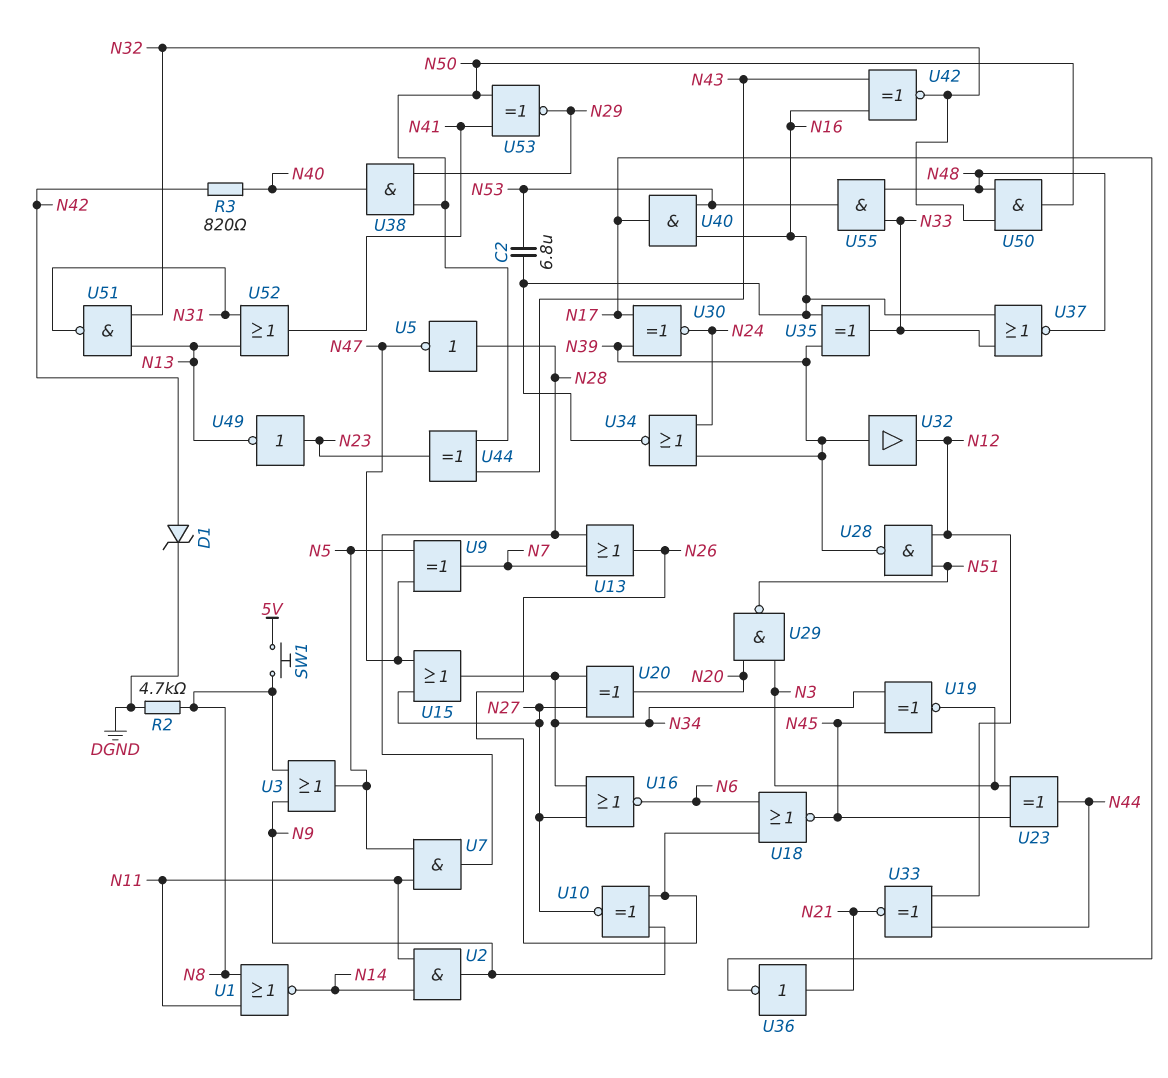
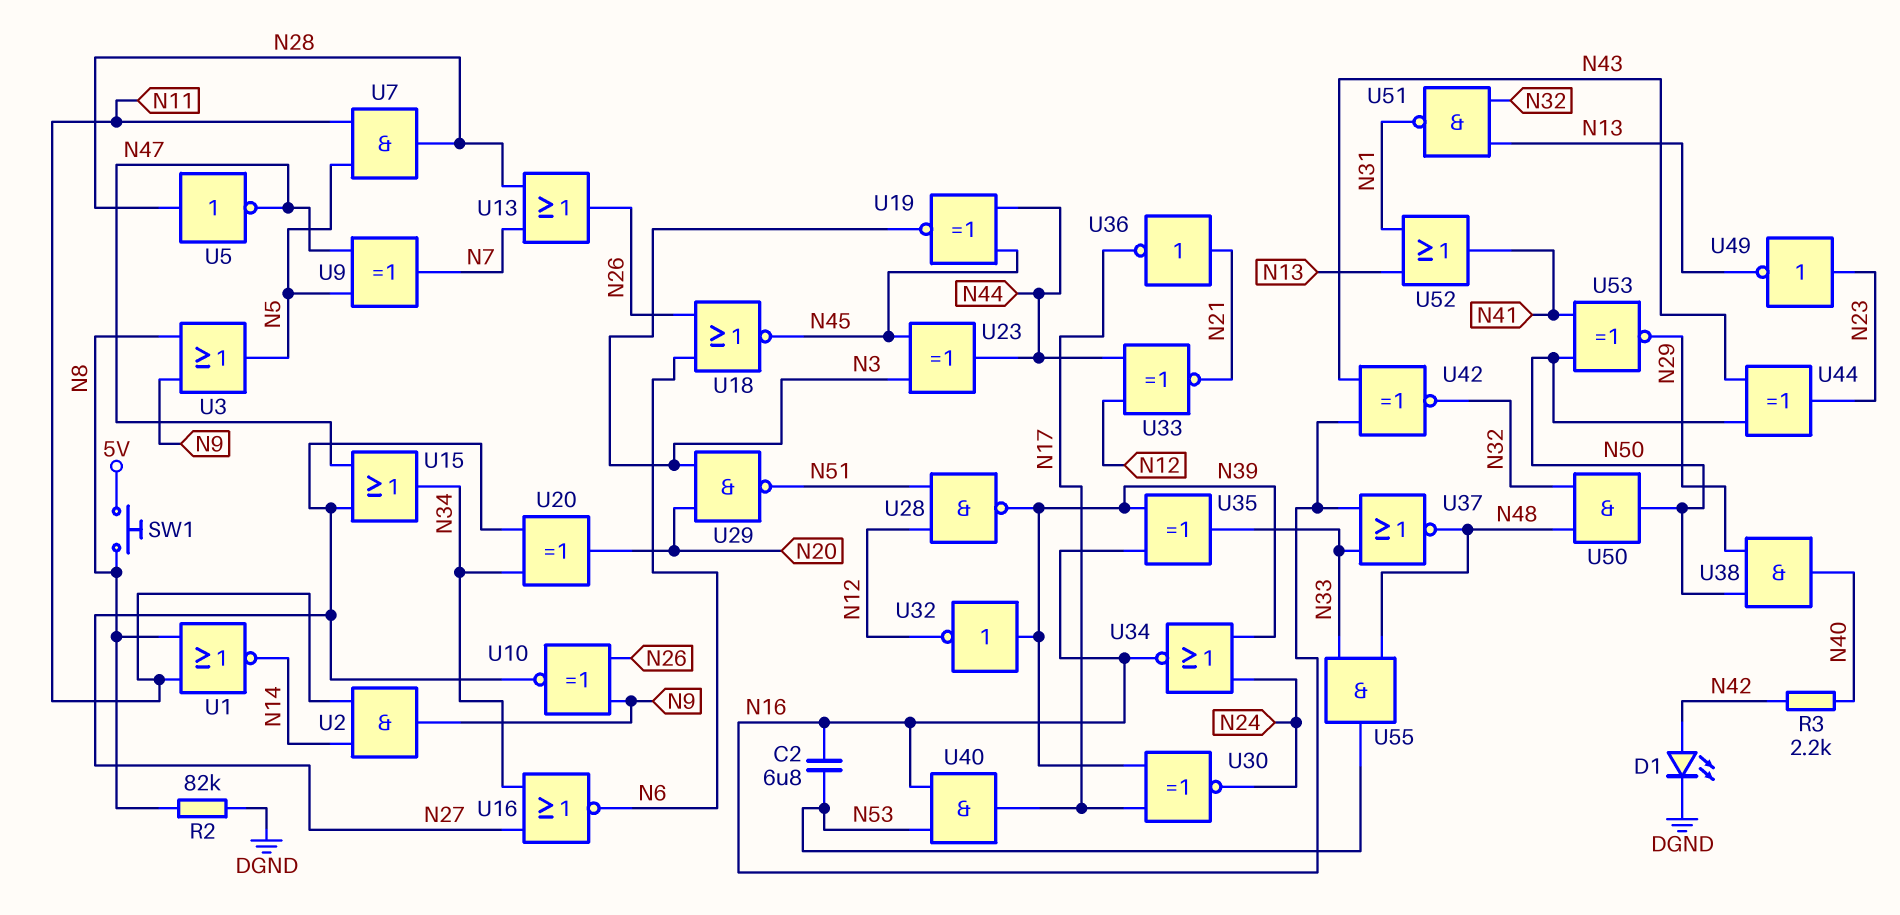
D1: zener (A N42, K DGND) -> LED (A N42, K DGND)
R2: 4.7k (DGND, N8) -> 82k (DGND, N8)
R3: 820 (N40, N42) -> 2.2k (N40, N42)
U19: XNOR (in N34, in N45, out N3) -> XNOR (in N44, in N45, out N3)
U32: buffer (in N39, out N12) -> NOT (in N39, out N12)

